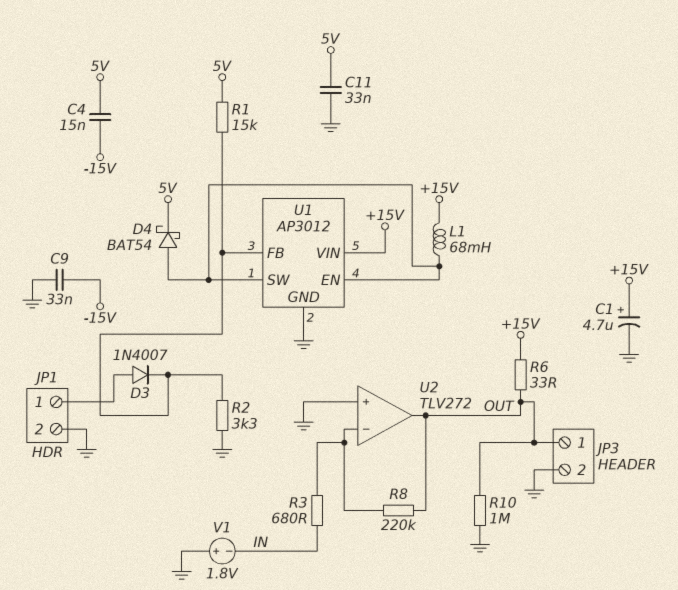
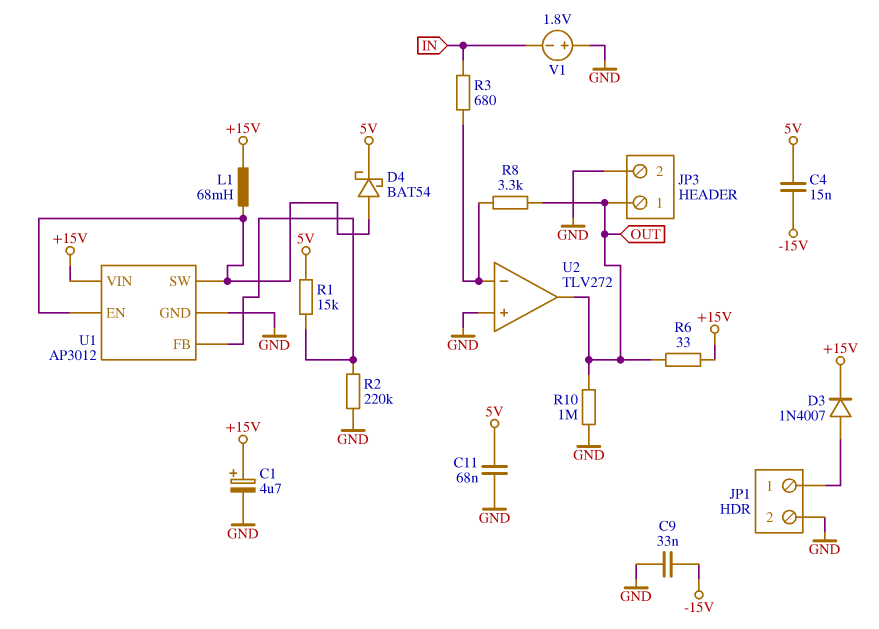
C11: 33nF (5V, GND) -> 68nF (5V, GND)
D3: diode 1N4007 (A JP1/1, K U1/FB) -> diode 1N4007 (A JP1/1, K +15V)
R2: 3.3k (GND, U1/FB) -> 220k (GND, U1/FB)
R8: 220k (OUT, U2/in-) -> 3.3k (OUT, U2/in-)

